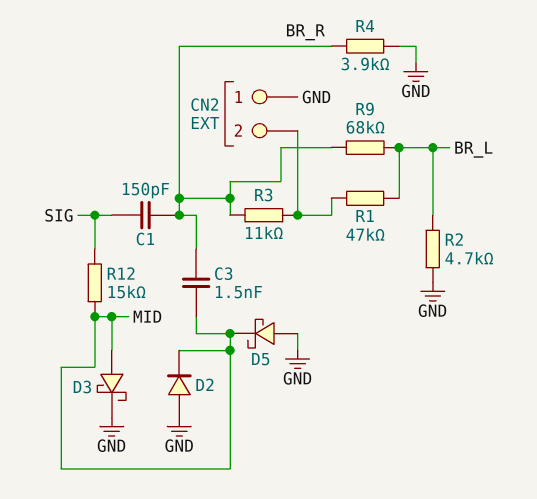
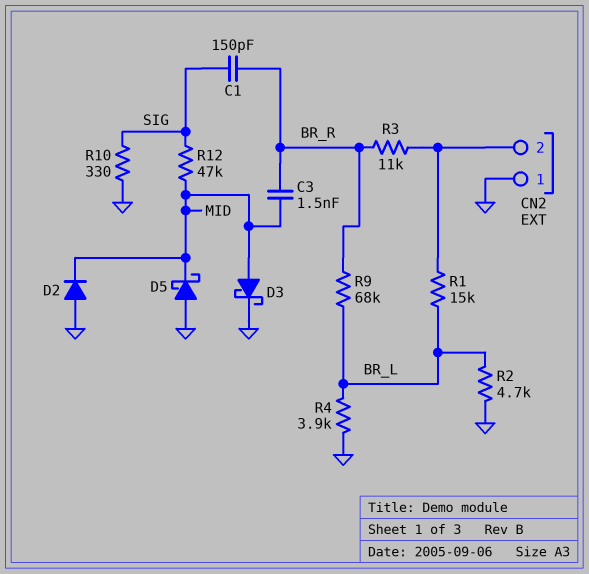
R1: 47k (BR_L, CN2/2) -> 15k (BR_L, CN2/2)
R4: 3.9k (BR_R, GND) -> 3.9k (BR_L, GND)
R10: none -> 330 (GND, SIG)
R12: 15k (MID, SIG) -> 47k (MID, SIG)

